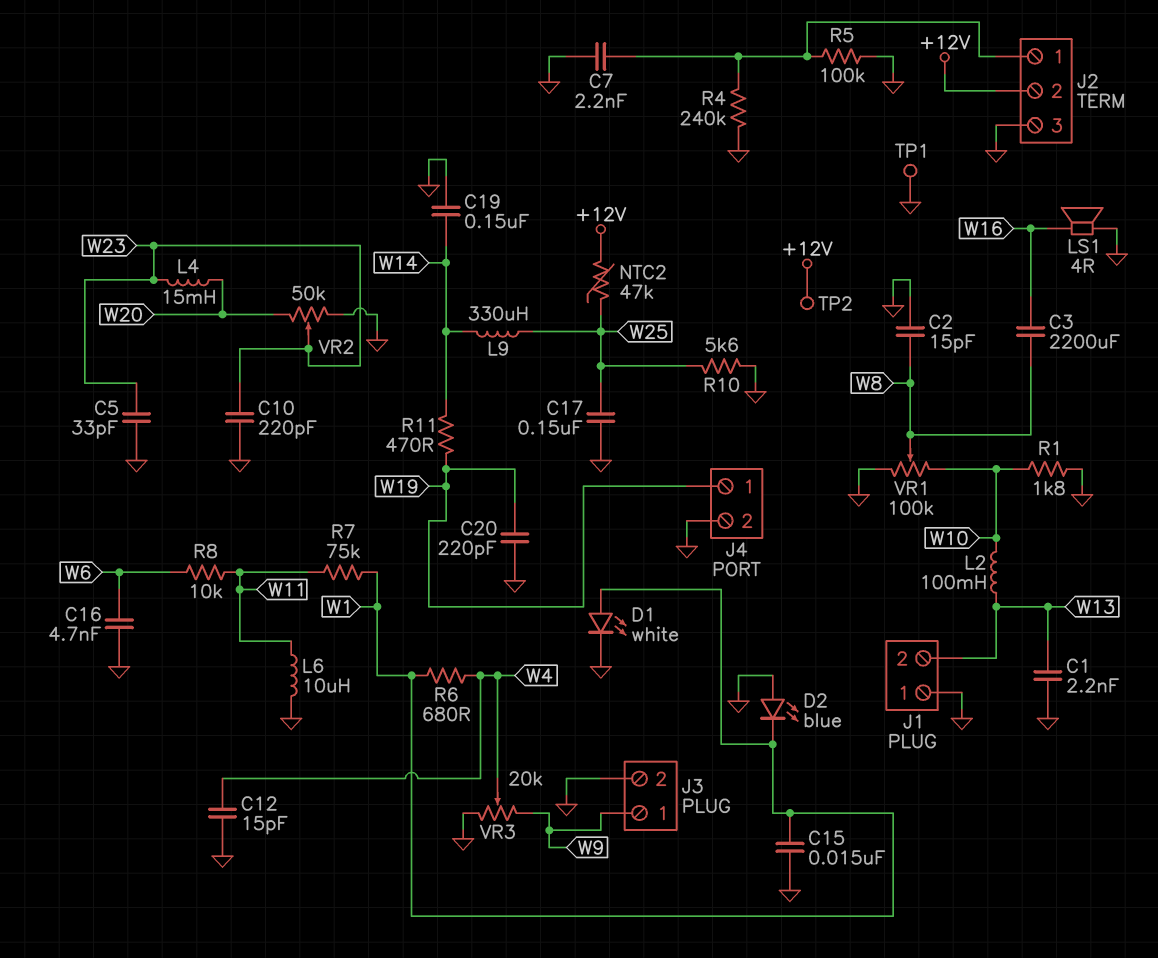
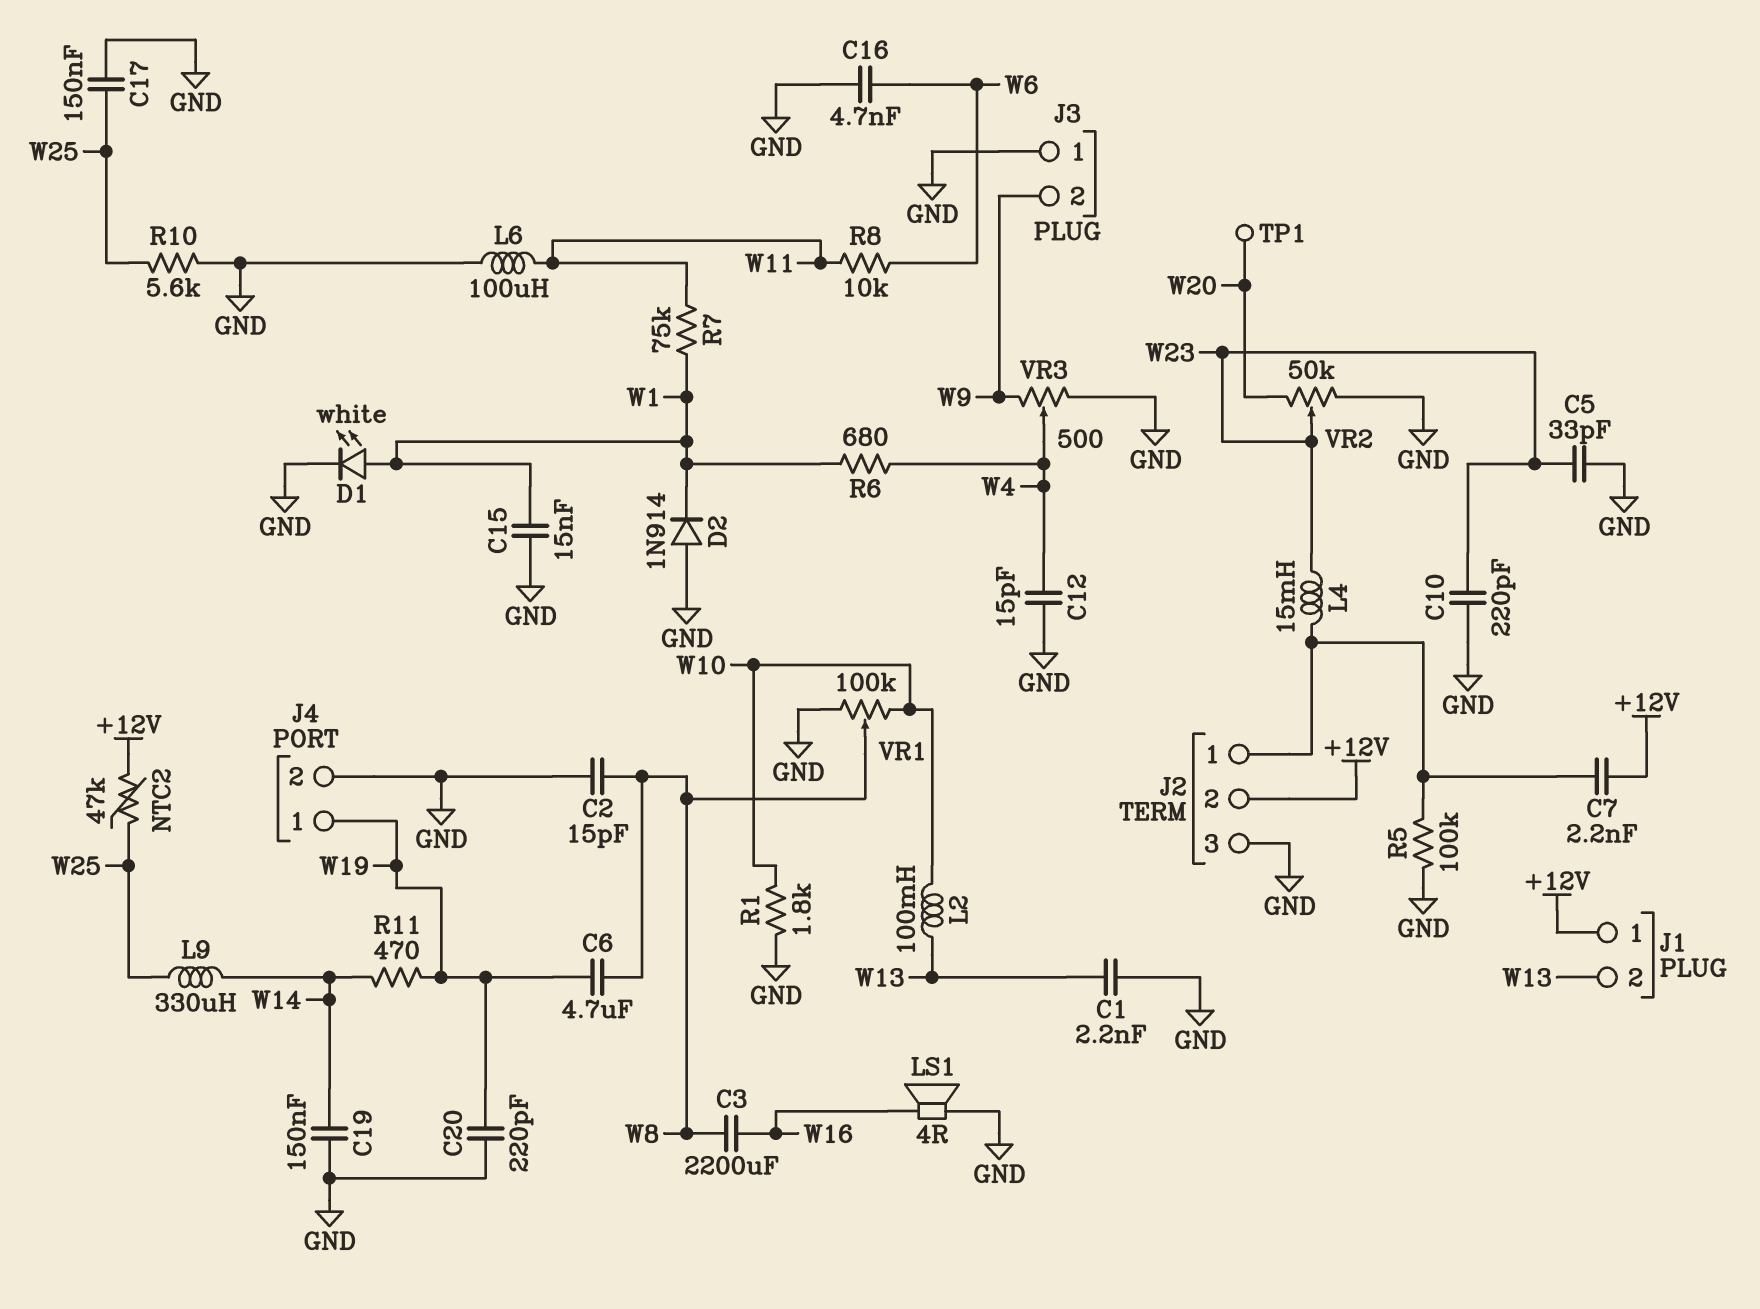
C6: none -> 4.7uF (W8, W19)
C7: 2.2nF (GND, J2/1) -> 2.2nF (+12V, J2/1)
D2: LED blue (A GND, K W1) -> diode 1N914 (A GND, K W1)
J1 pin 1: GND -> +12V
J3 pin 1: W9 -> GND
J3 pin 2: GND -> W9
L4: 15mH (W20, W23) -> 15mH (J2/1, W23)
L6: 10uH (GND, W11) -> 100uH (GND, W11)
R4: 240k (GND, J2/1) -> none
TP1: test point (GND) -> test point (W20)
TP2: test point (+12V) -> none
VR3: 20k (GND, W9, wiper W4) -> 500 (GND, W9, wiper W4)

